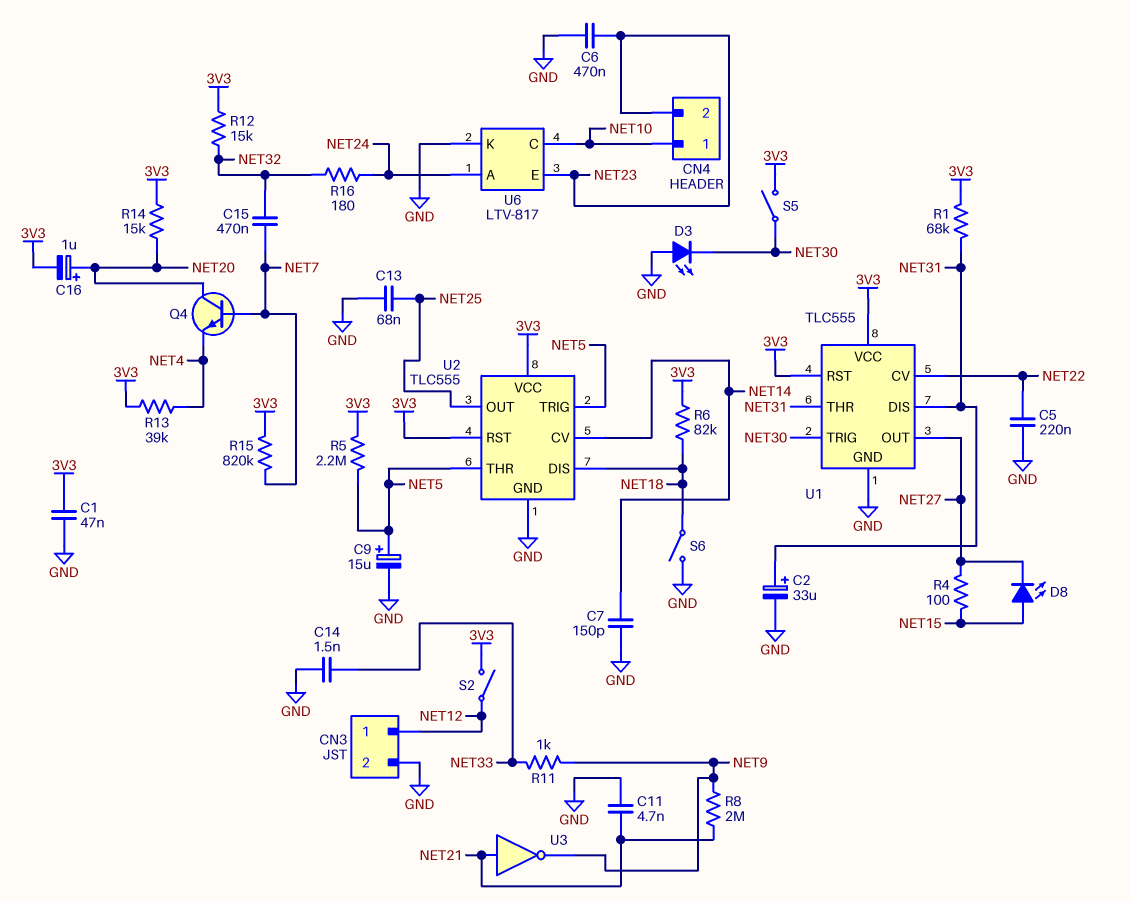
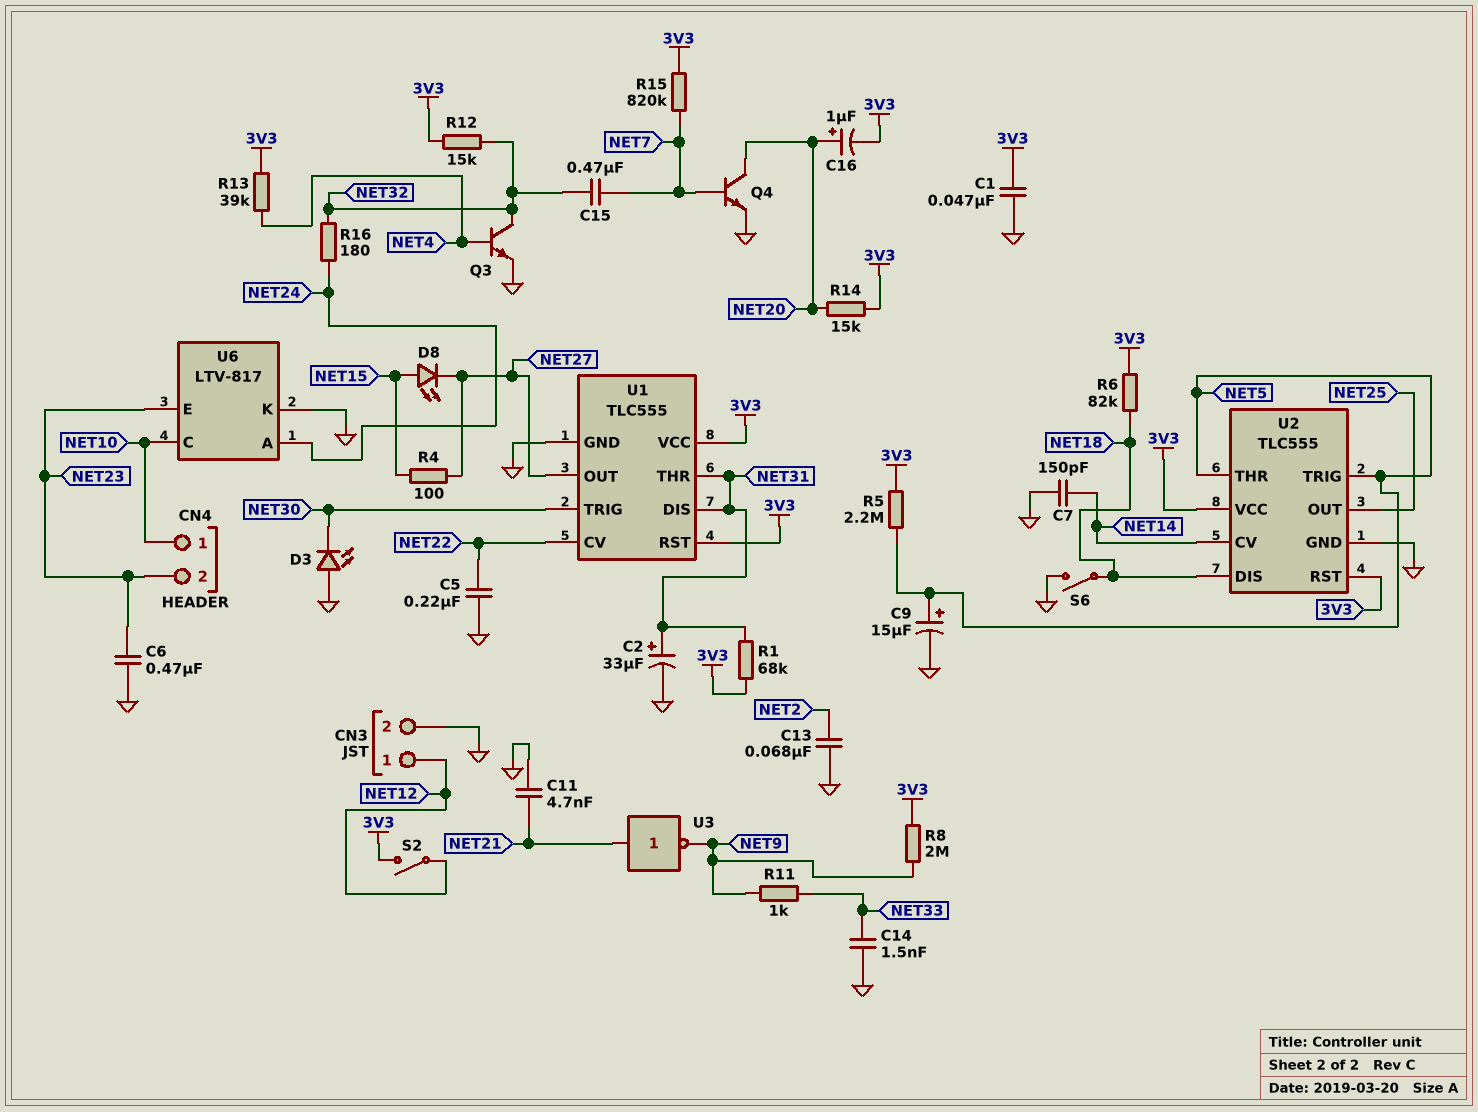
C13: 68nF (GND, NET25) -> 68nF (GND, NET2)
Q3: none -> NPN (B NET4, C NET32, E GND)
Q4: NPN (B NET7, C NET20, E NET4) -> NPN (B NET7, C NET20, E GND)
R8: 2M (NET9, NET21) -> 2M (3V3, NET9)
S5: switch (3V3, NET30) -> none

